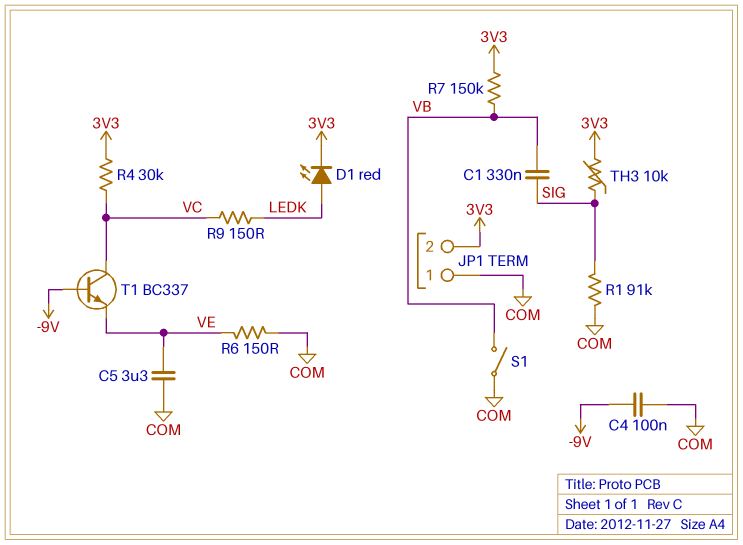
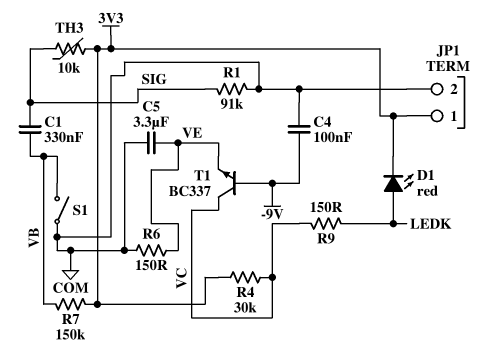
JP1 pin 1: COM -> 3V3
JP1 pin 2: 3V3 -> COM

